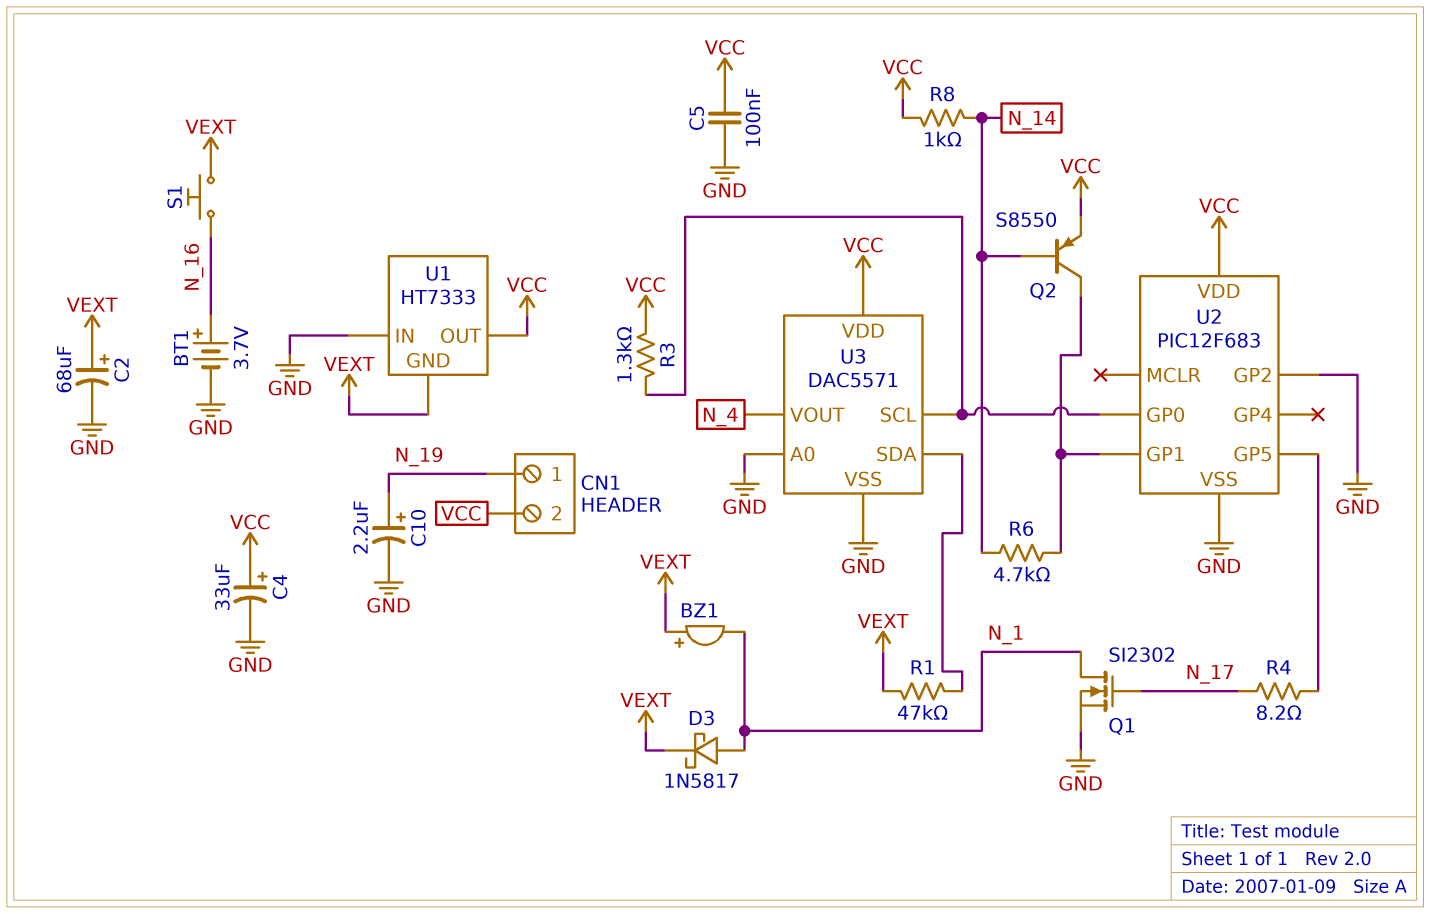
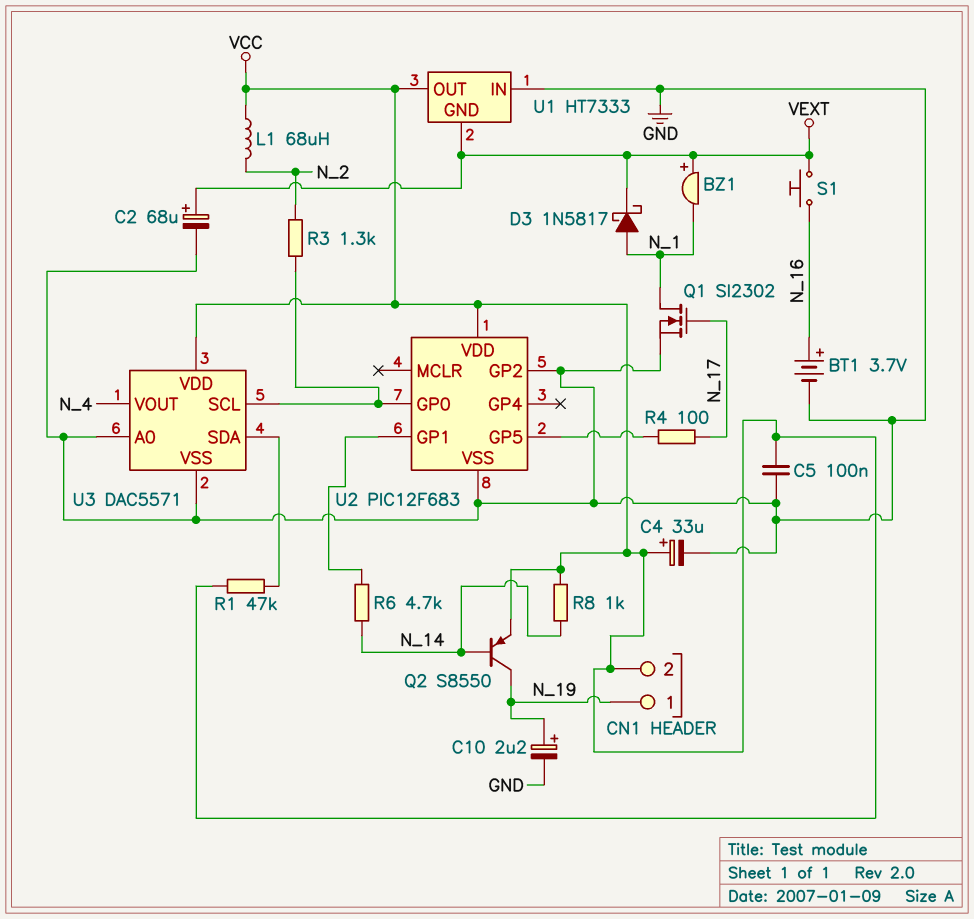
L1: none -> 68uH (N_2, VCC)
Q2: PNP S8550 (B N_14, C U2/GP1, E VCC) -> PNP S8550 (B N_14, C N_19, E VCC)
R1: 47k (U3/SDA, VEXT) -> 47k (U3/SDA, VCC)
R3: 1.3k (U2/GP0, VCC) -> 1.3k (N_2, U2/GP0)
R4: 8.2 (N_17, U2/GP5) -> 100 (N_17, U2/GP5)

